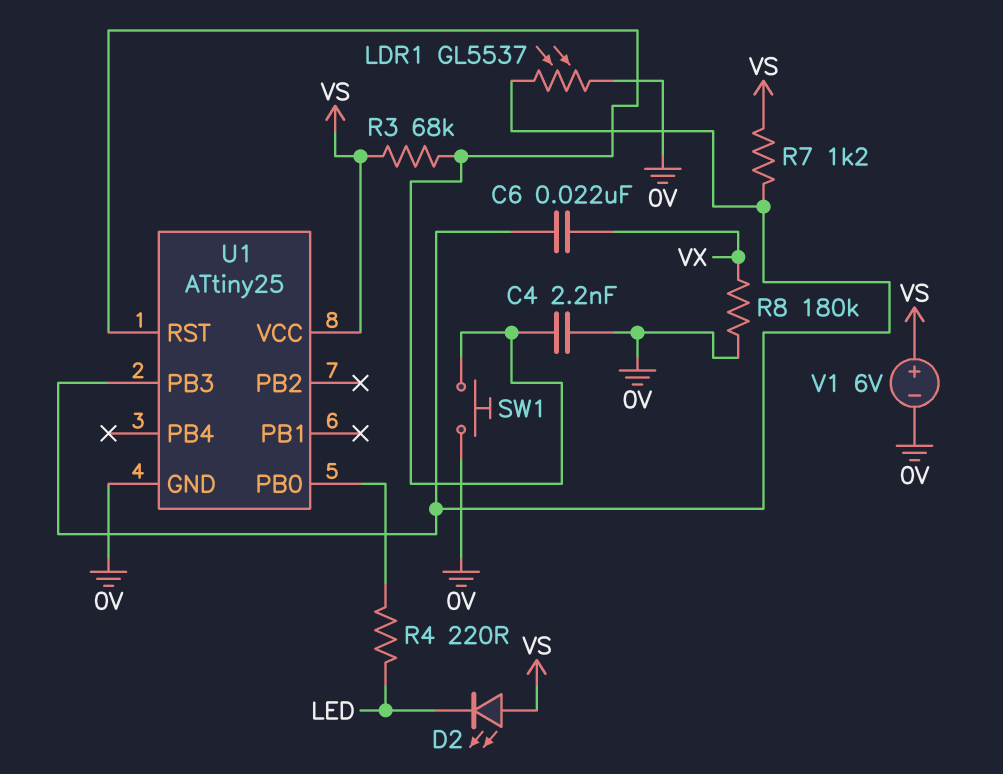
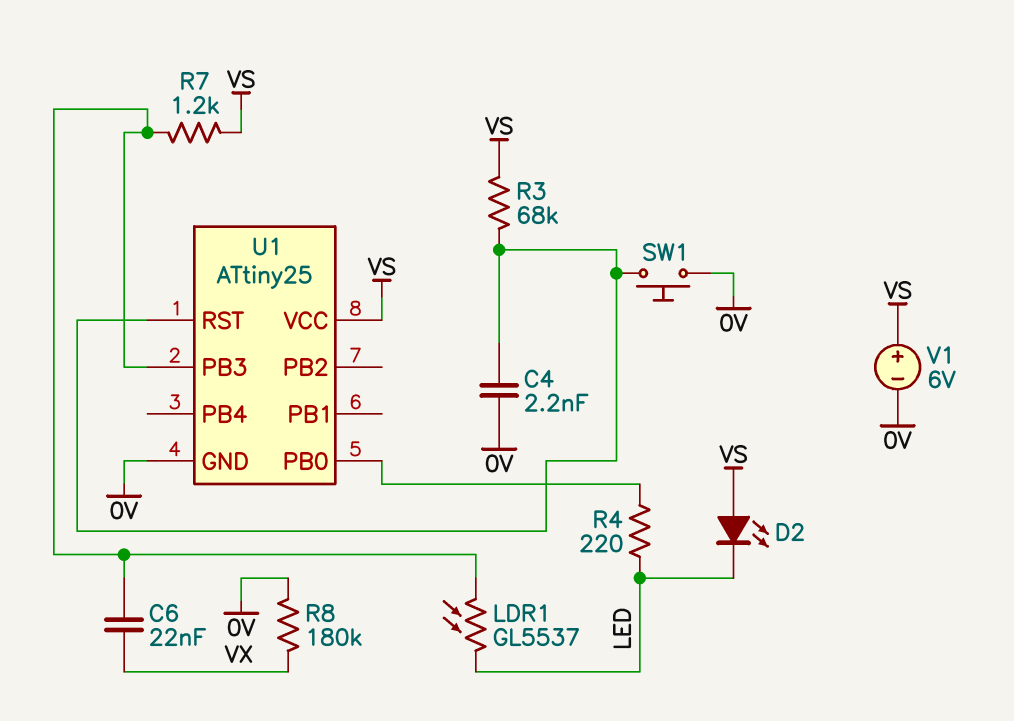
LDR1: GL5537 (0V, U1/PB3) -> GL5537 (LED, U1/PB3)

